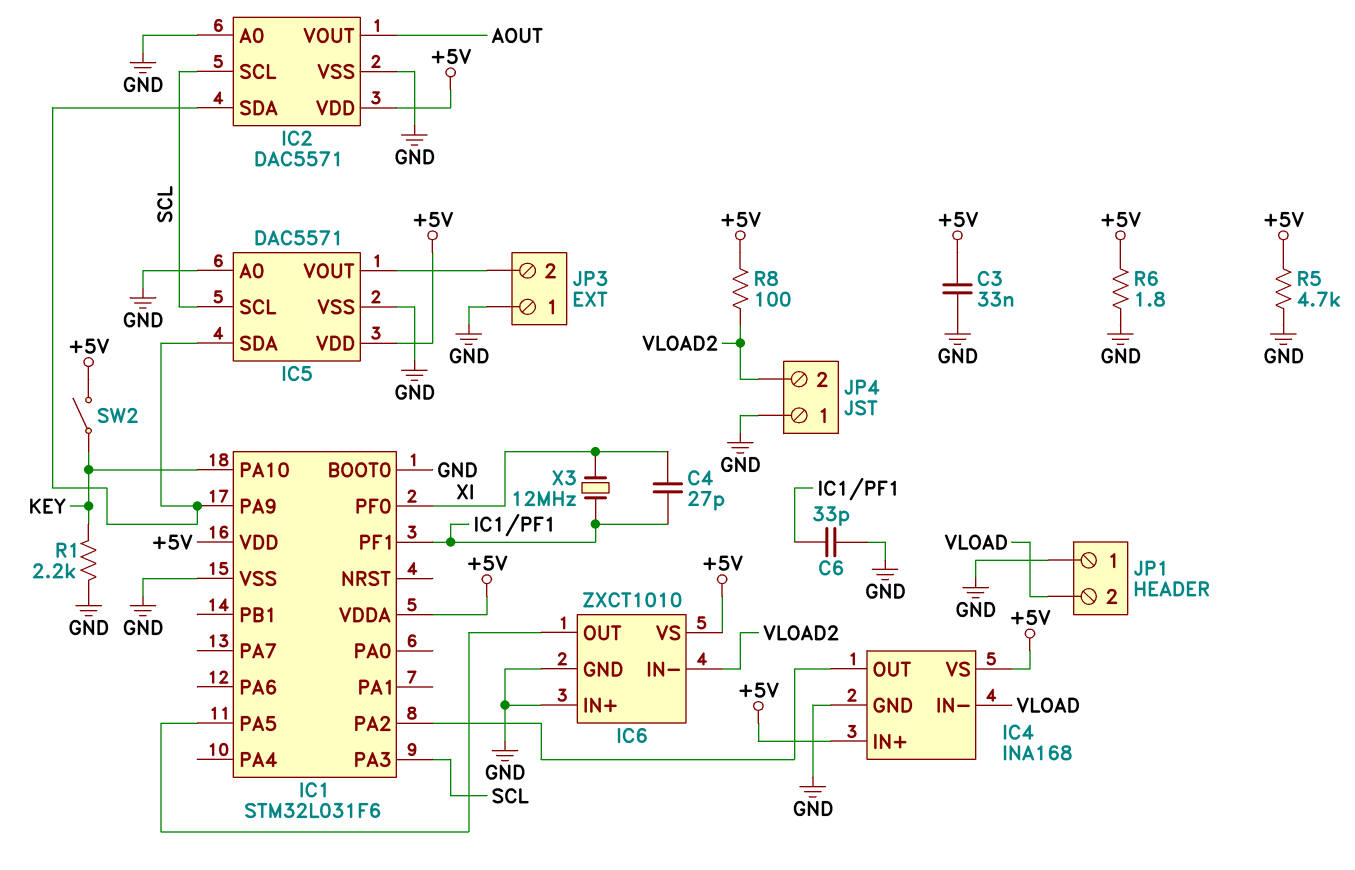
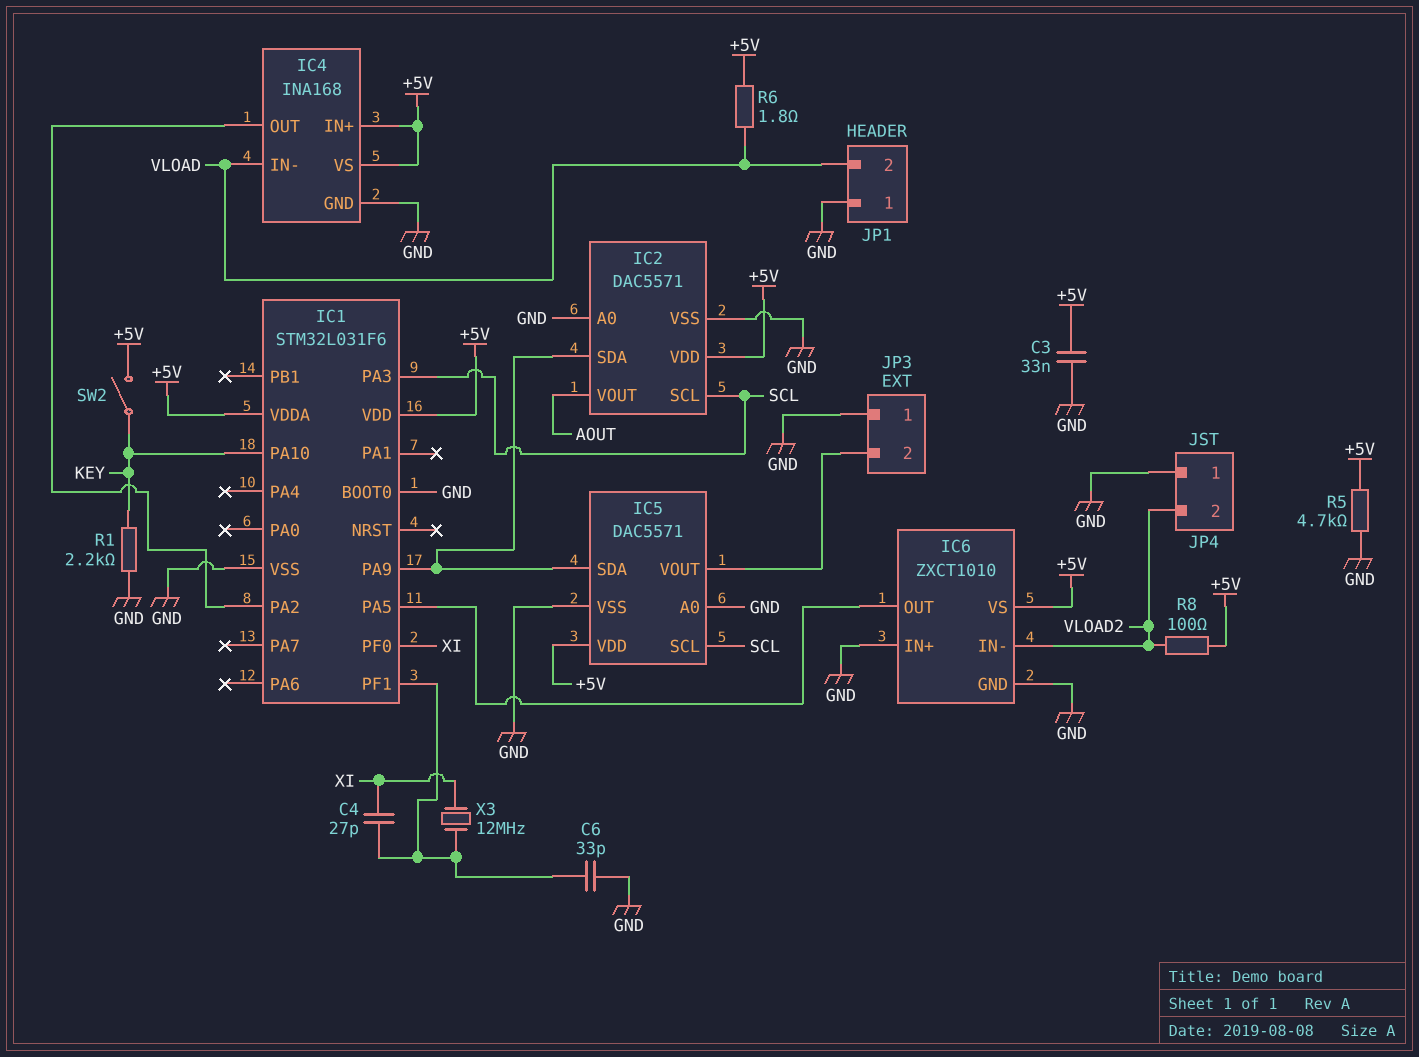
R6: 1.8 (+5V, GND) -> 1.8 (+5V, VLOAD)

